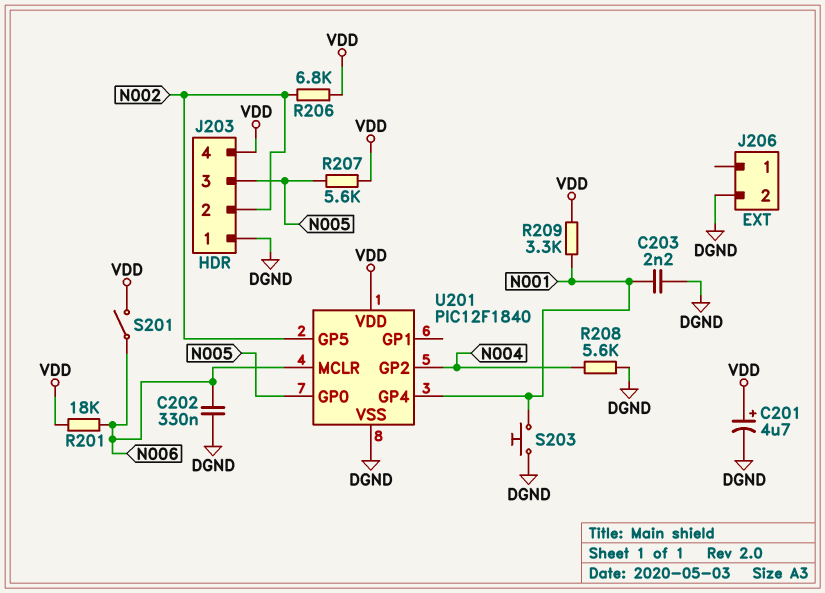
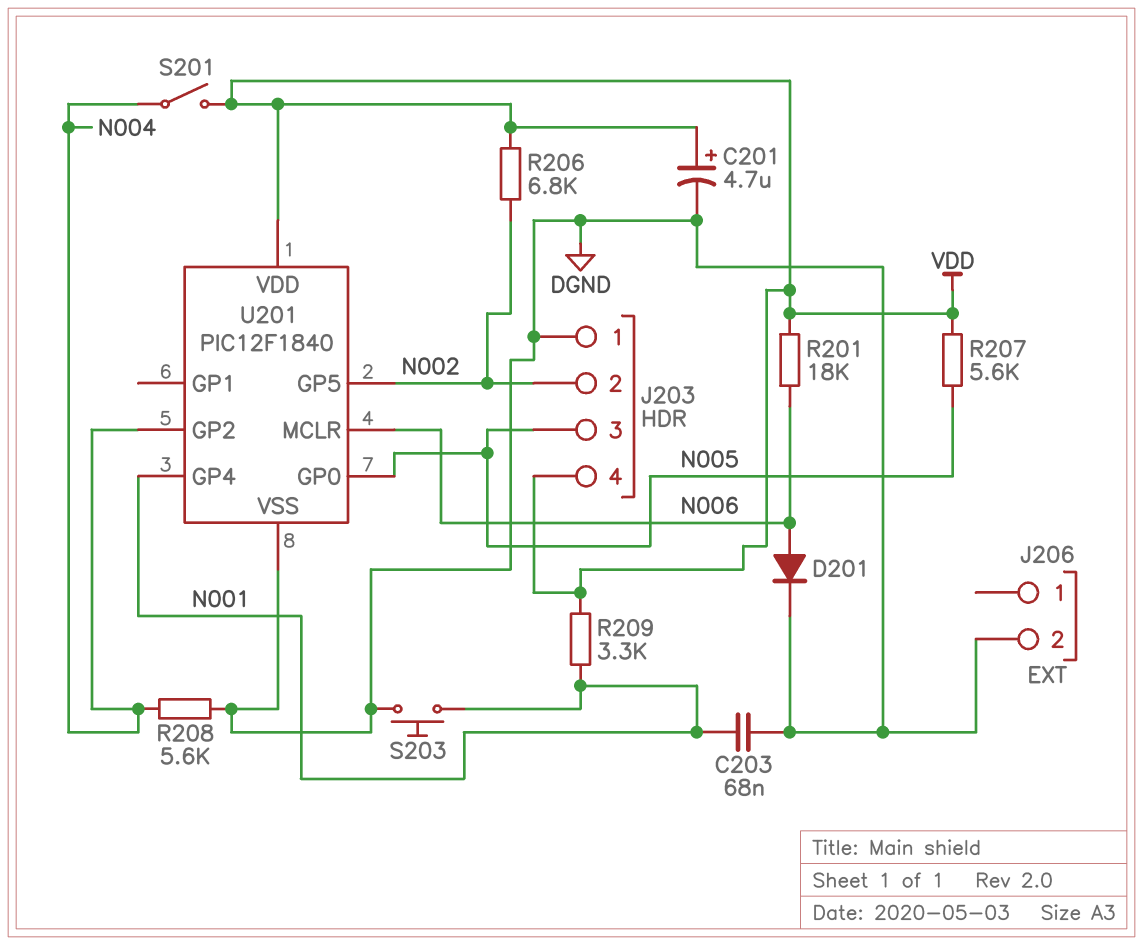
C202: 330nF (DGND, N006) -> none
C203: 2.2nF (DGND, N001) -> 68nF (DGND, N001)
D201: none -> diode (A N006, K DGND)
S201: switch (N006, VDD) -> switch (N004, VDD)

